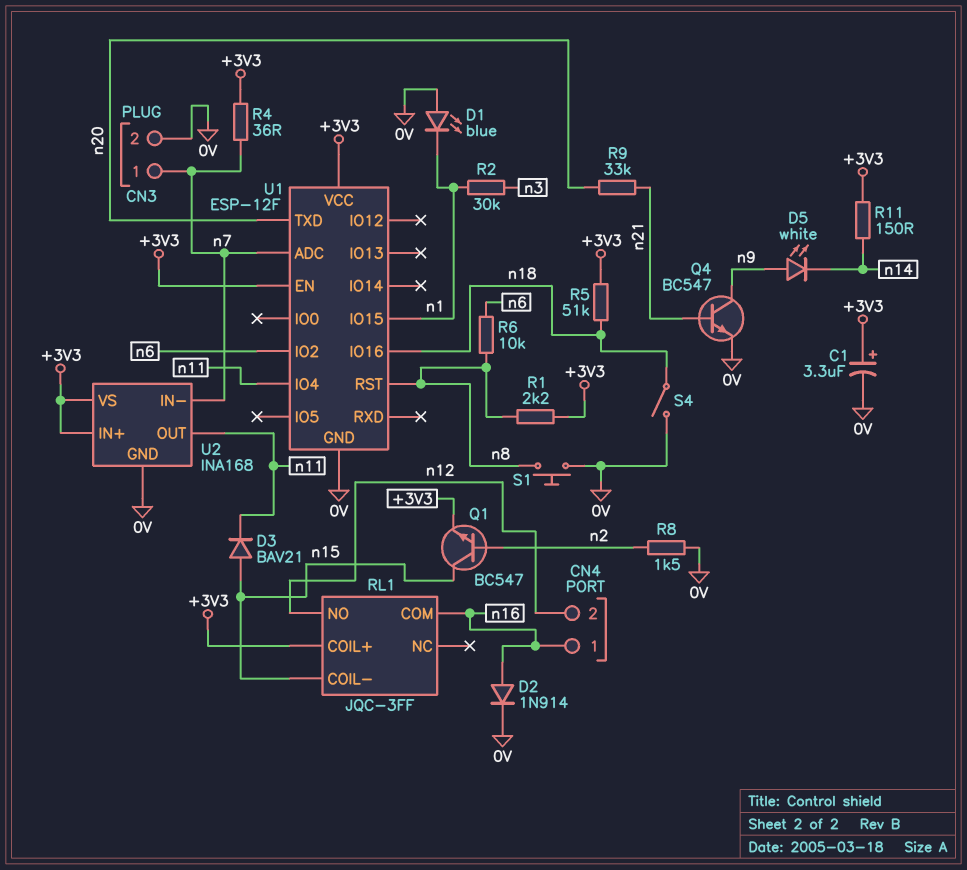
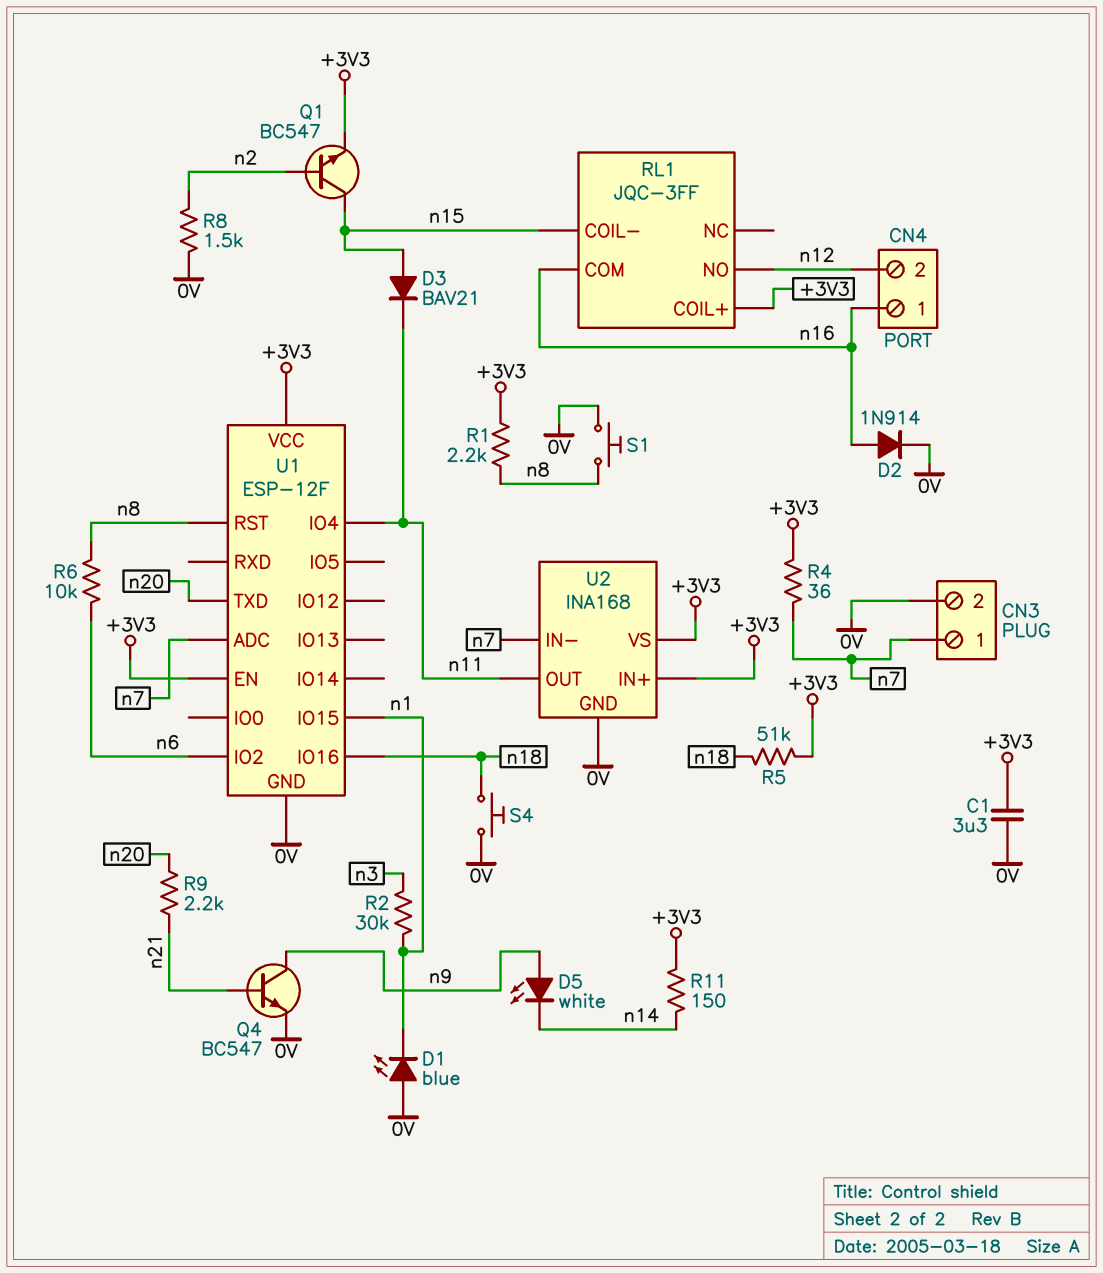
C1: 3.3uF (plus +3V3, minus 0V) -> 3.3uF (+3V3, 0V)
R9: 33k (n20, n21) -> 2.2k (n20, n21)
S4: switch (0V, n18) -> button (0V, n18)

